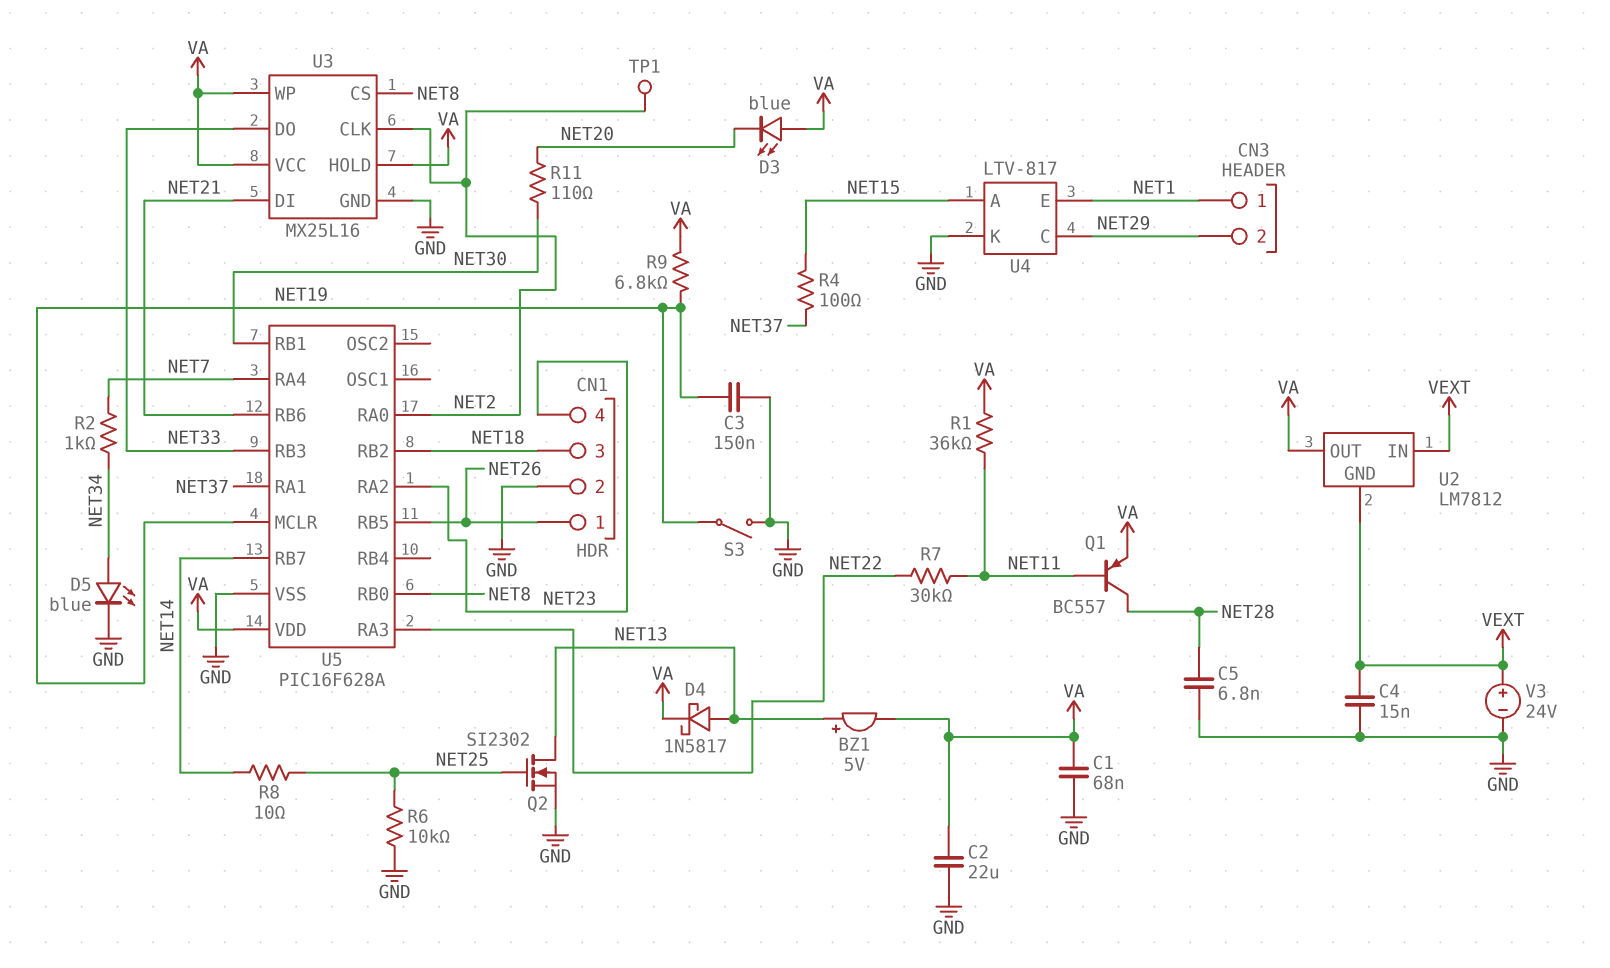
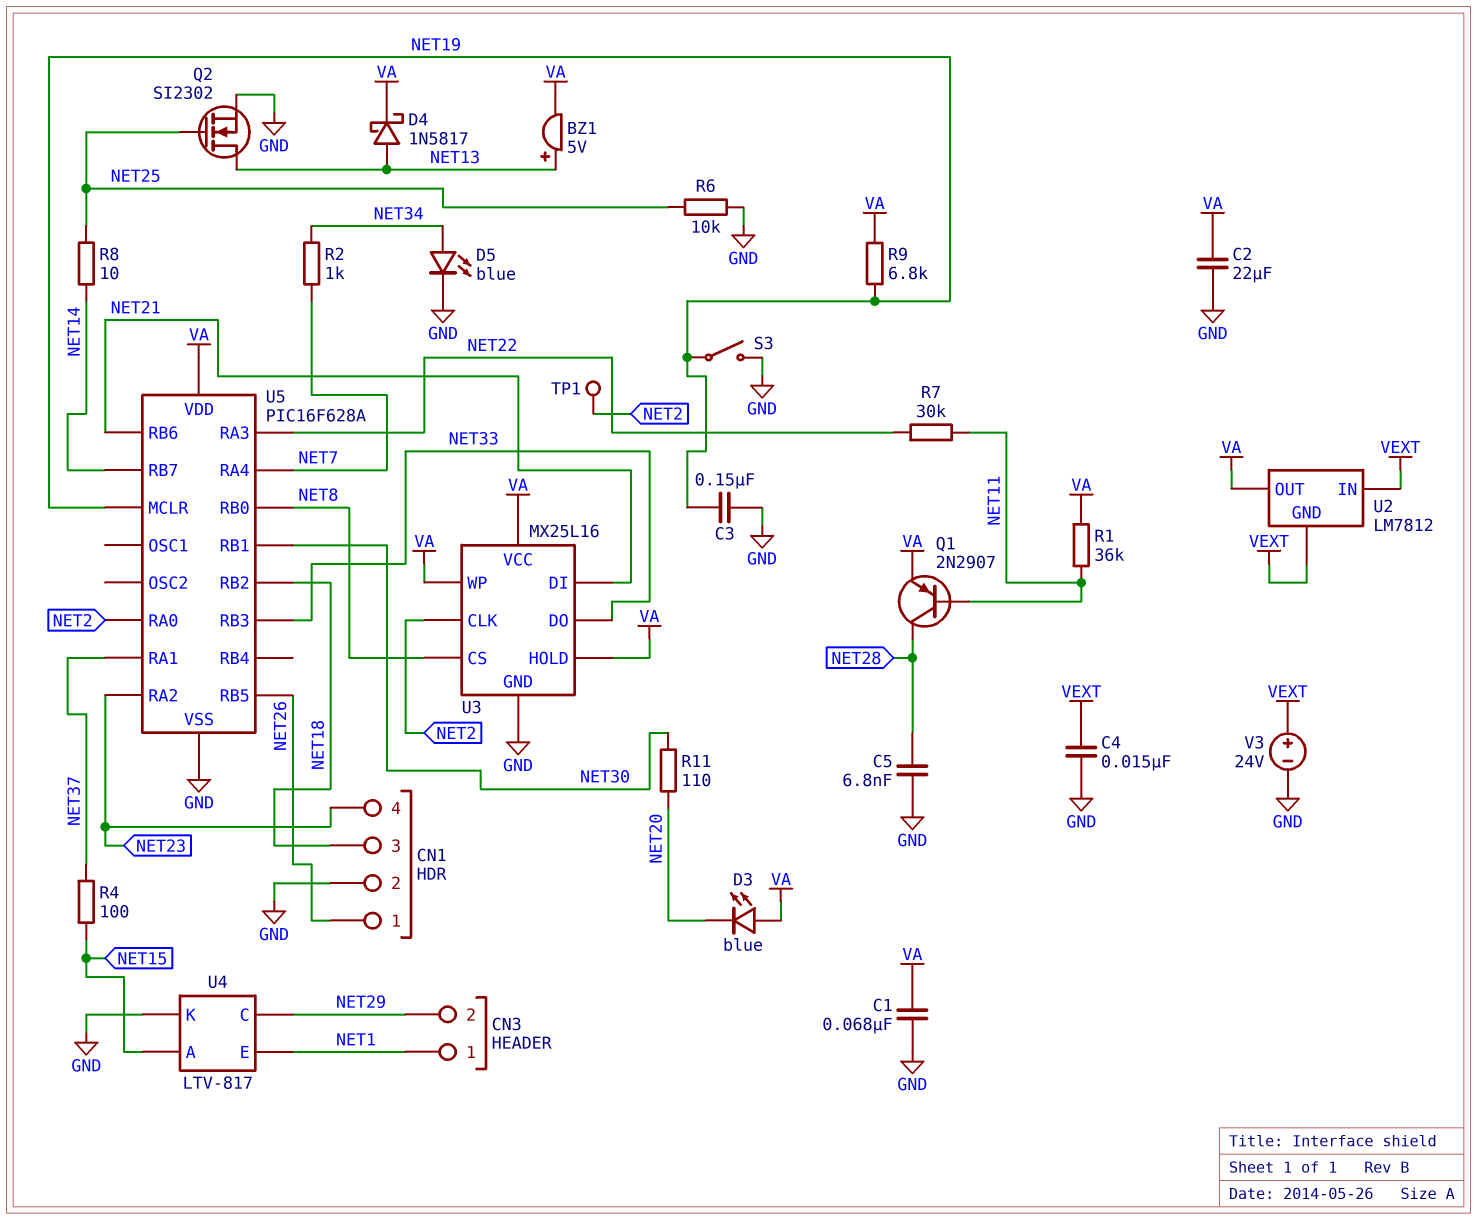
Q1: PNP BC557 (B NET11, C NET28, E VA) -> PNP 2N2907 (B NET11, C NET28, E VA)

